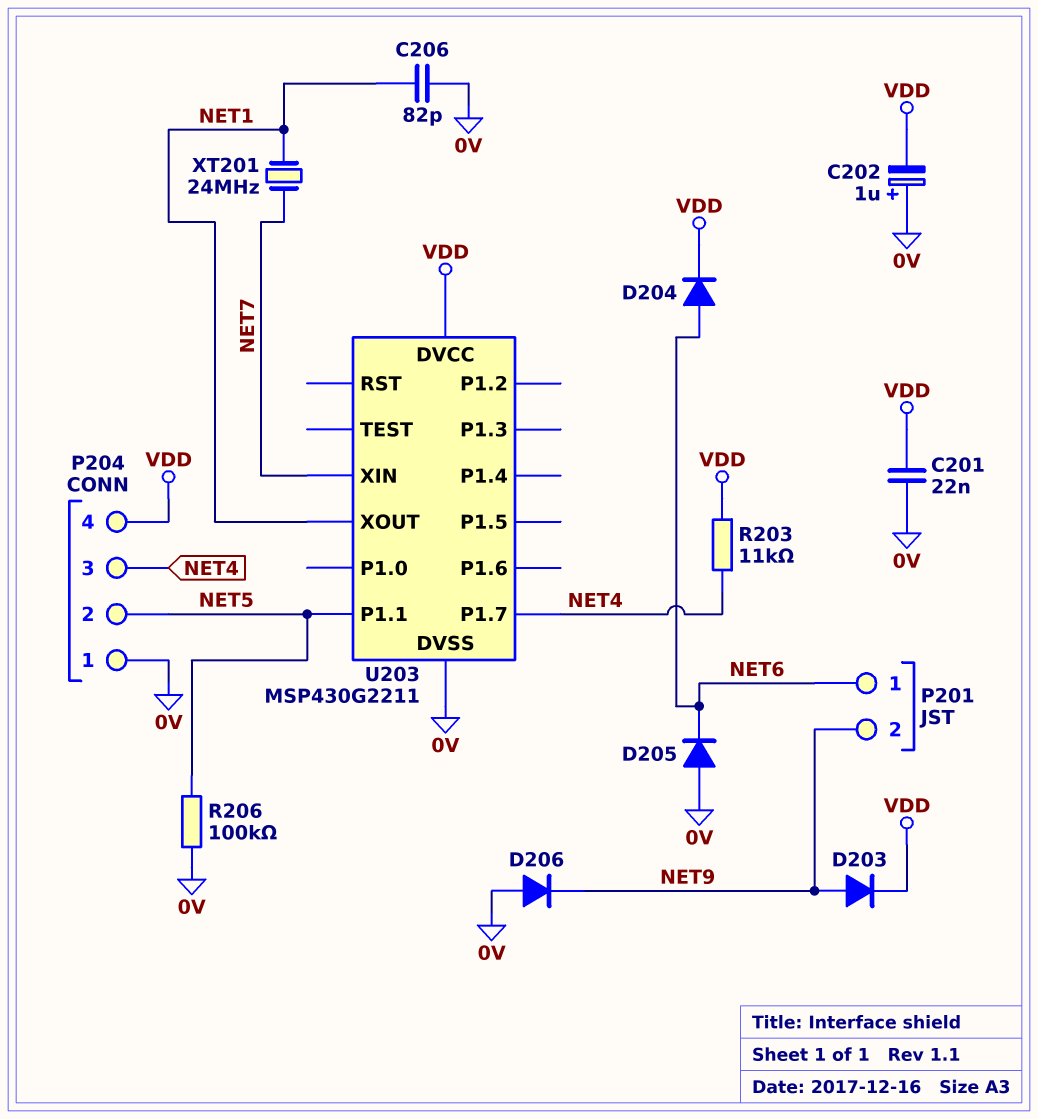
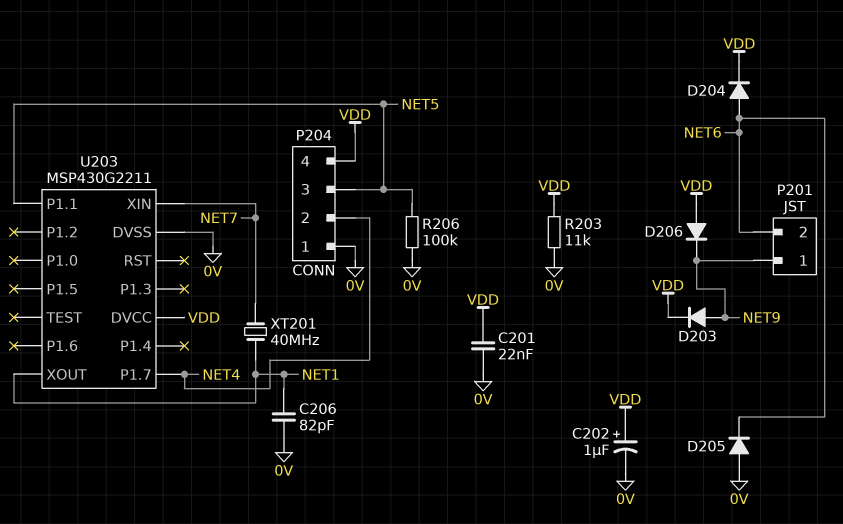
C202: 1uF (plus 0V, minus VDD) -> 1uF (plus VDD, minus 0V)
D206: diode (A 0V, K NET9) -> diode (A VDD, K NET9)
P201 pin 1: NET6 -> NET9
P201 pin 2: NET9 -> NET6
P204 pin 2: NET5 -> NET4
P204 pin 3: NET4 -> NET5
R203: 11k (NET4, VDD) -> 11k (0V, VDD)
XT201: 24MHz (NET1, NET7) -> 40MHz (NET1, NET7)

